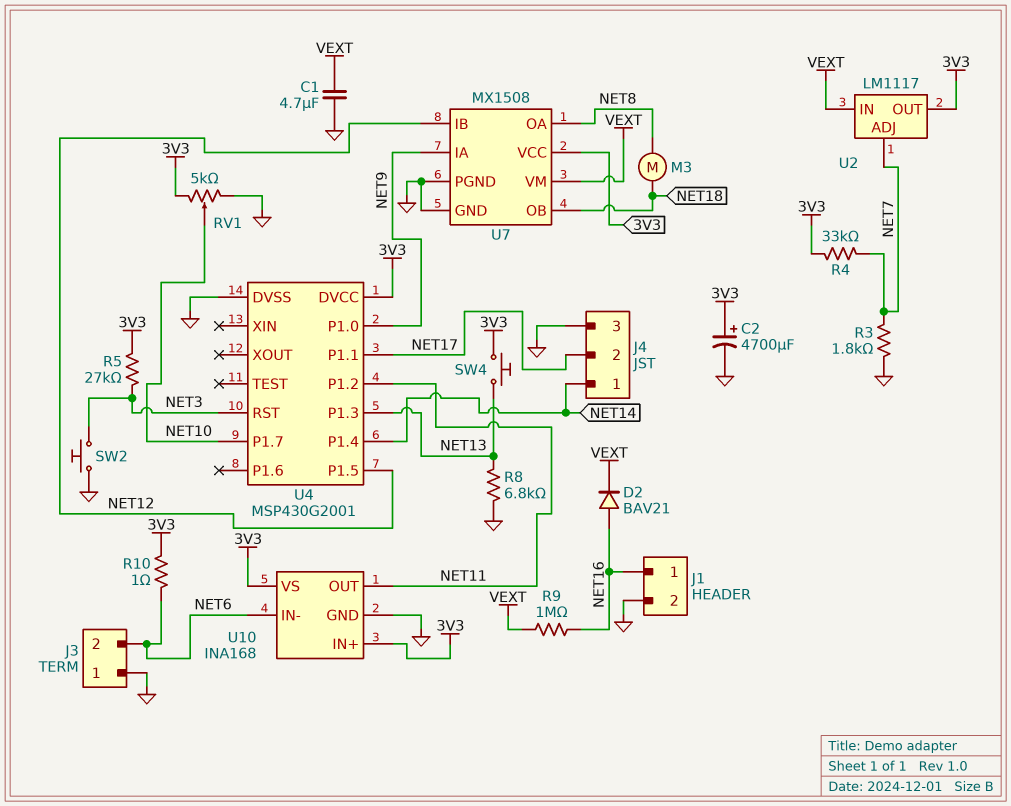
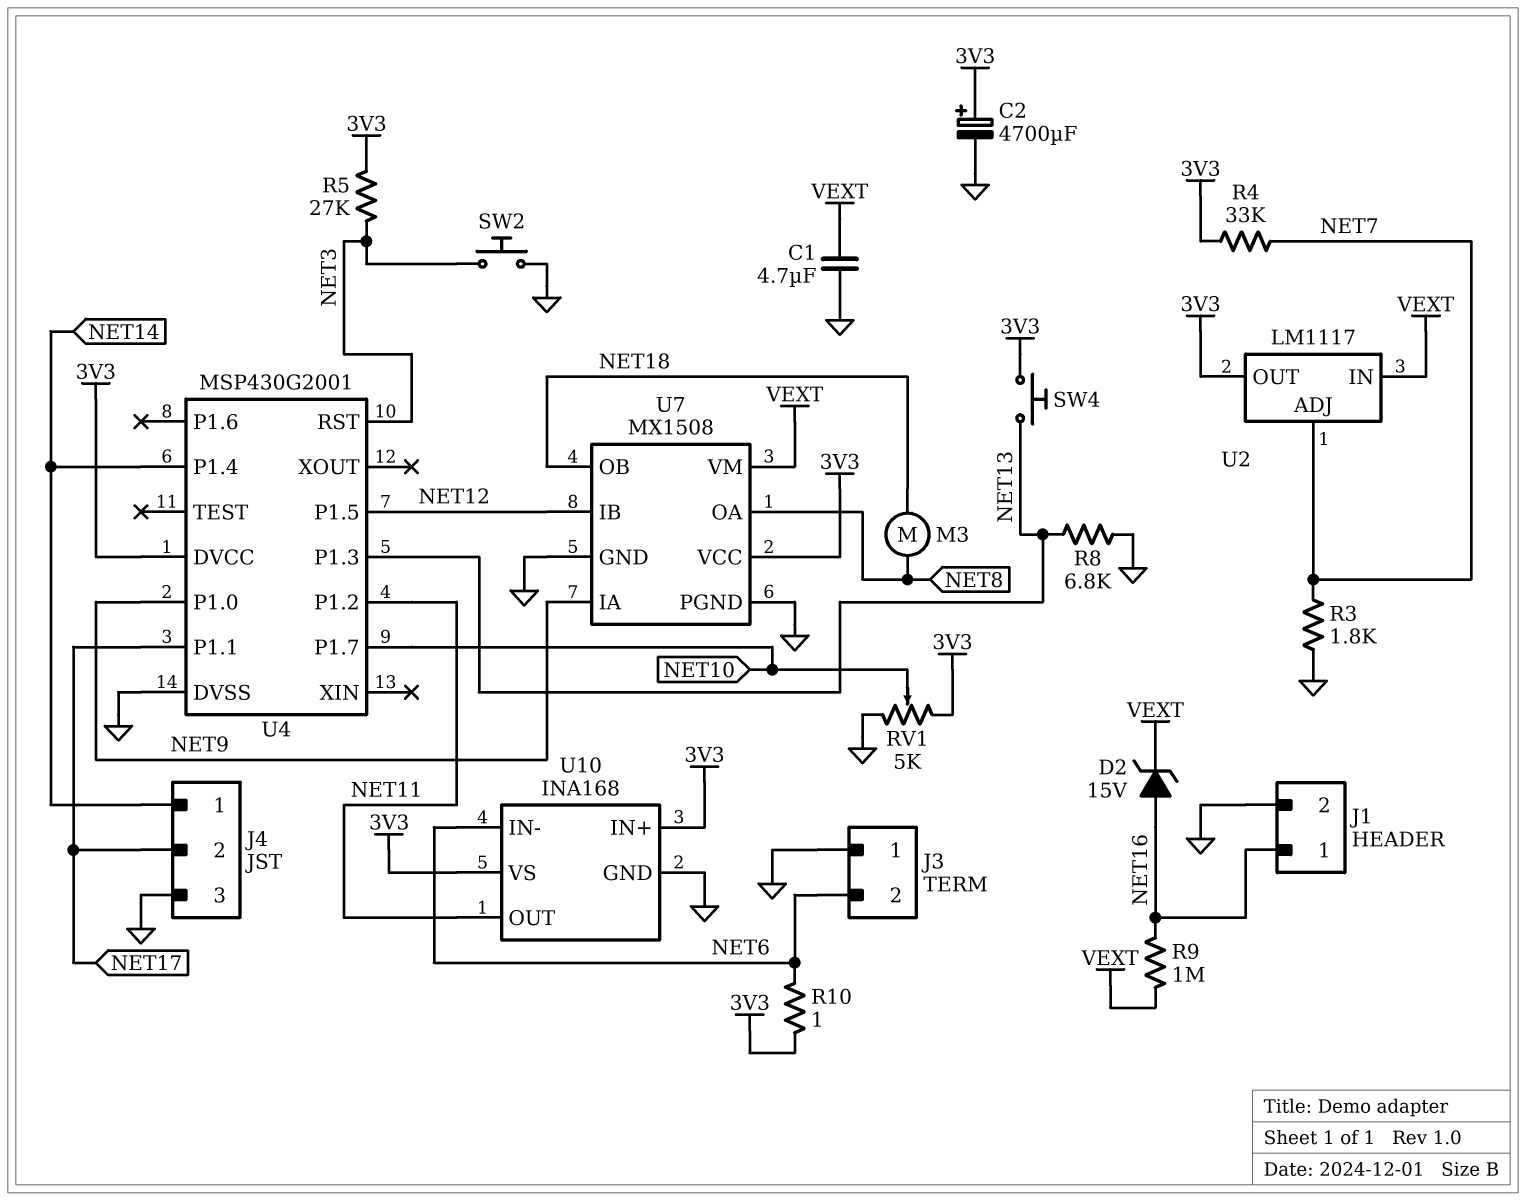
D2: diode BAV21 (A NET16, K VEXT) -> zener 15V (A NET16, K VEXT)

